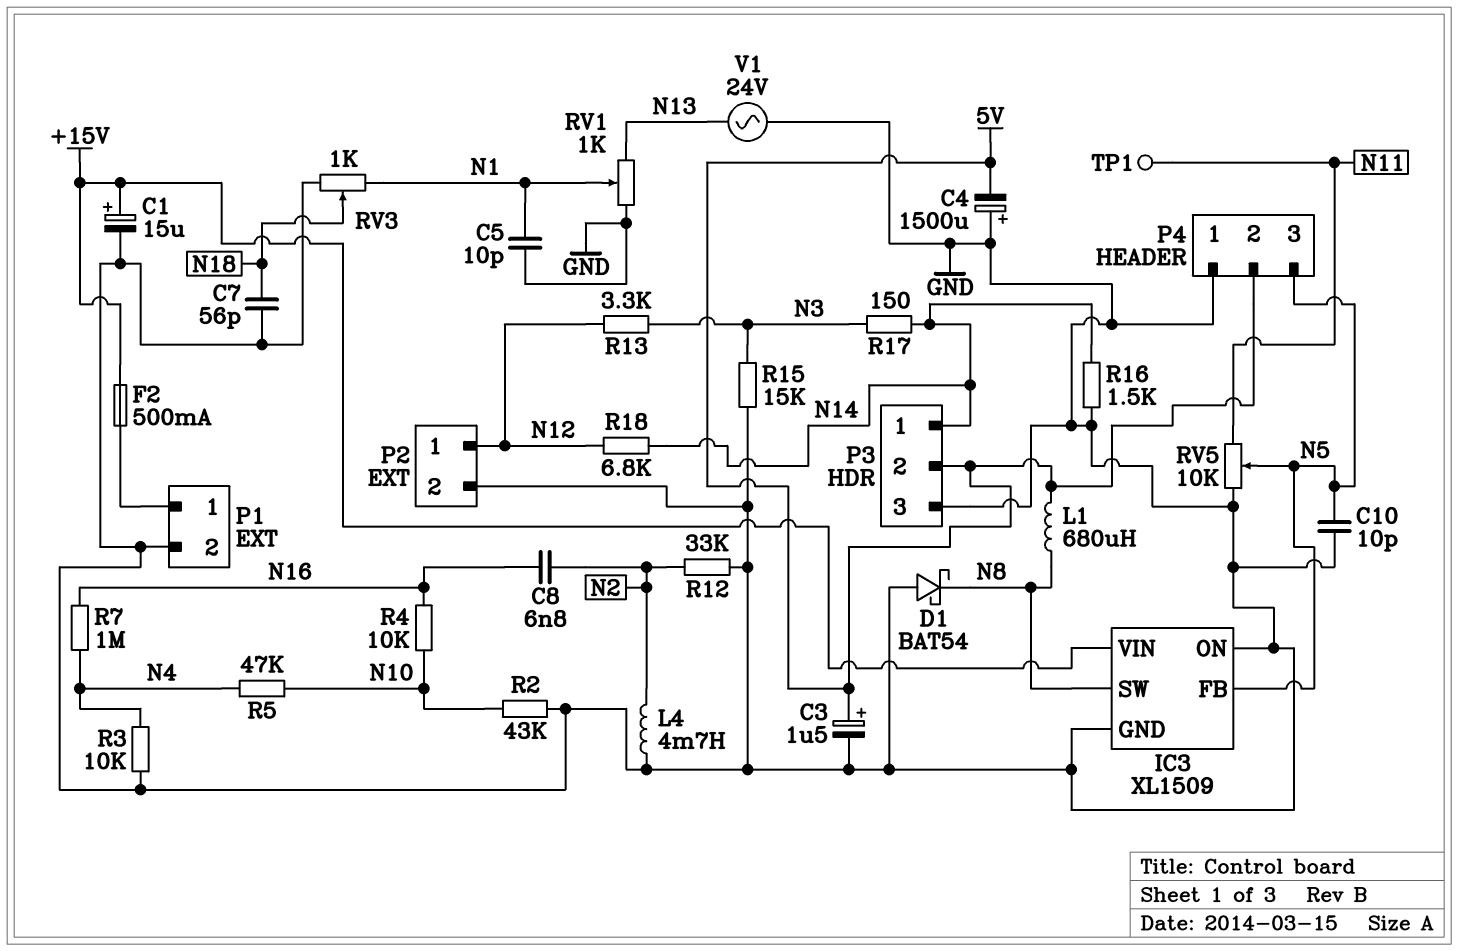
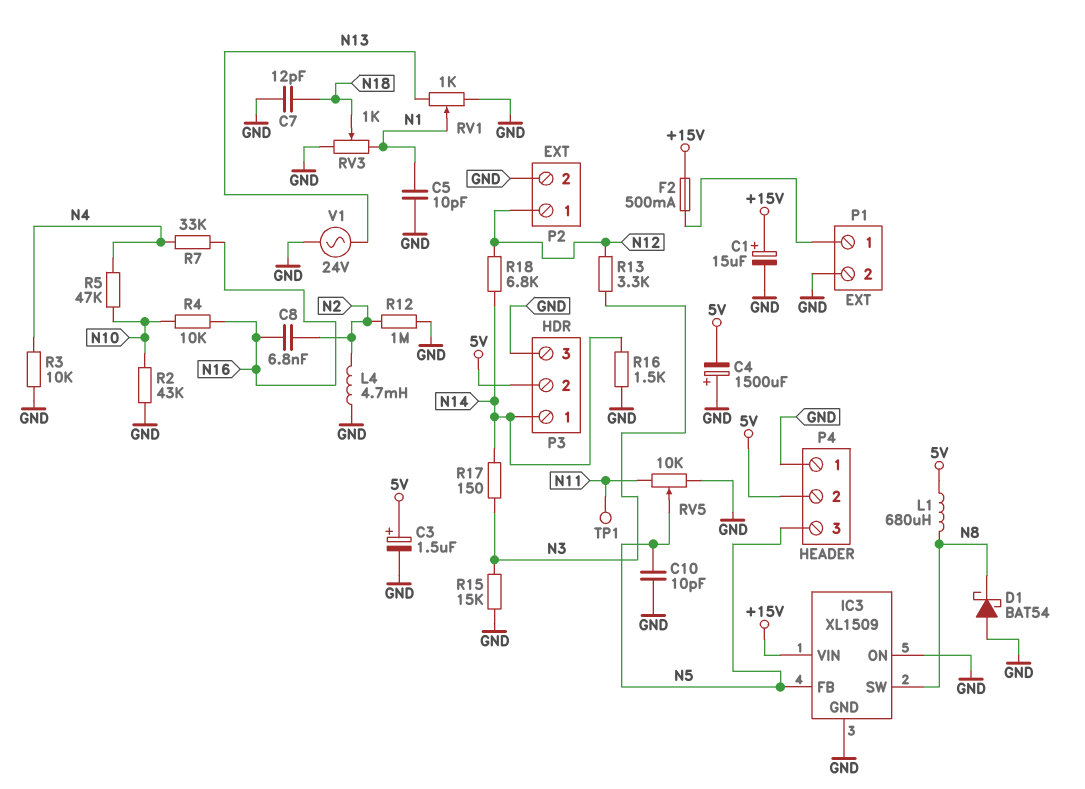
C7: 56pF (GND, N18) -> 12pF (GND, N18)
R7: 1M (N4, N16) -> 33k (N4, N16)
R12: 33k (GND, N2) -> 1M (GND, N2)

